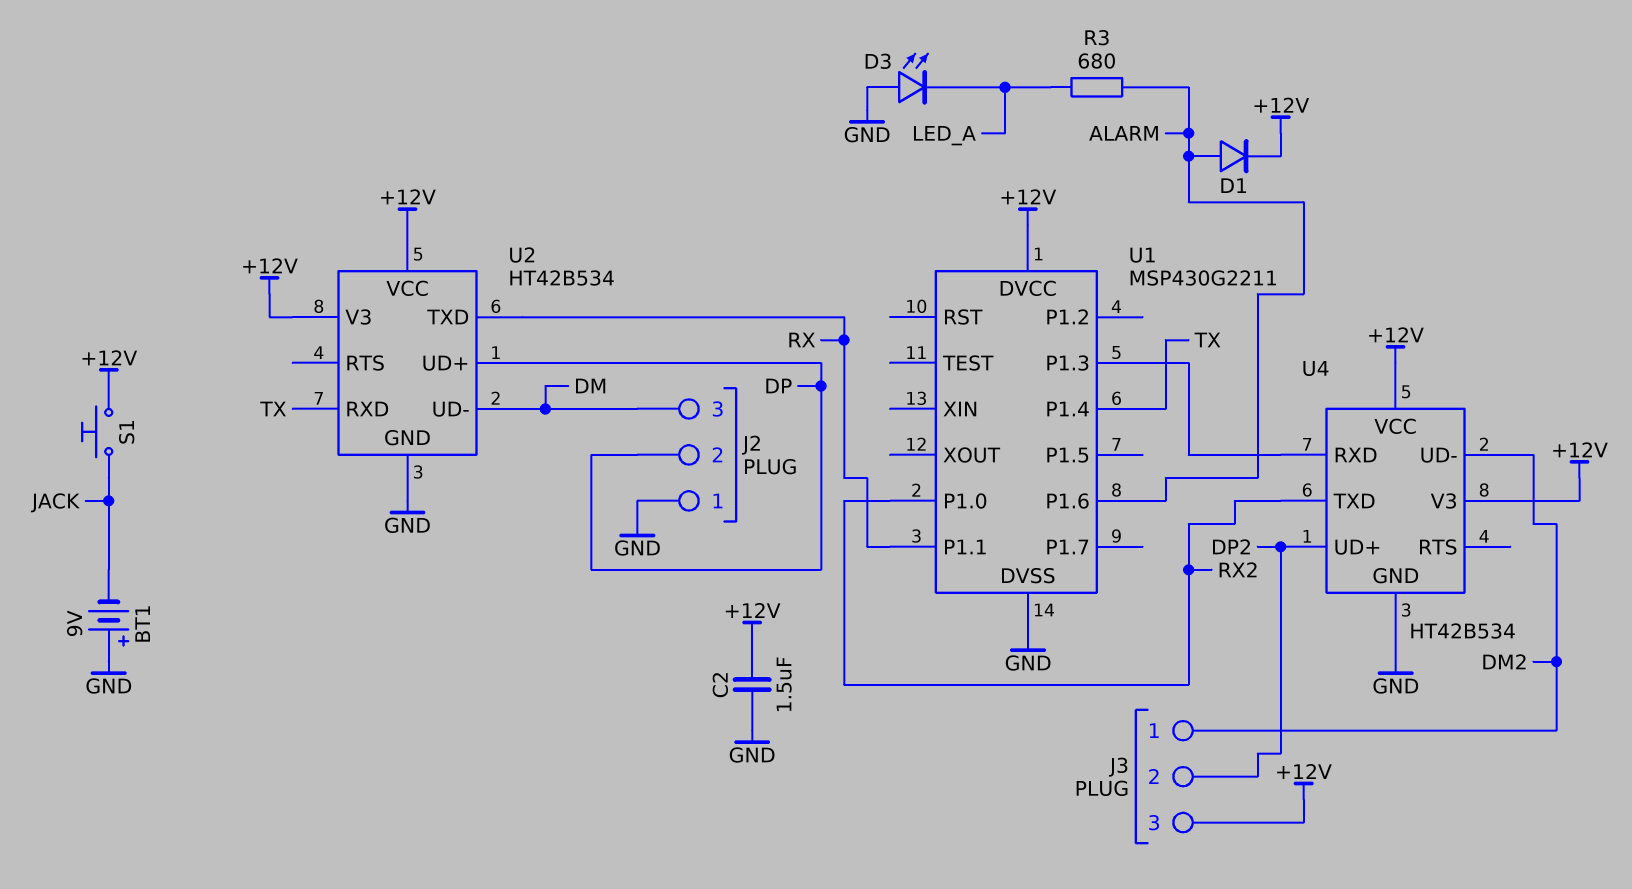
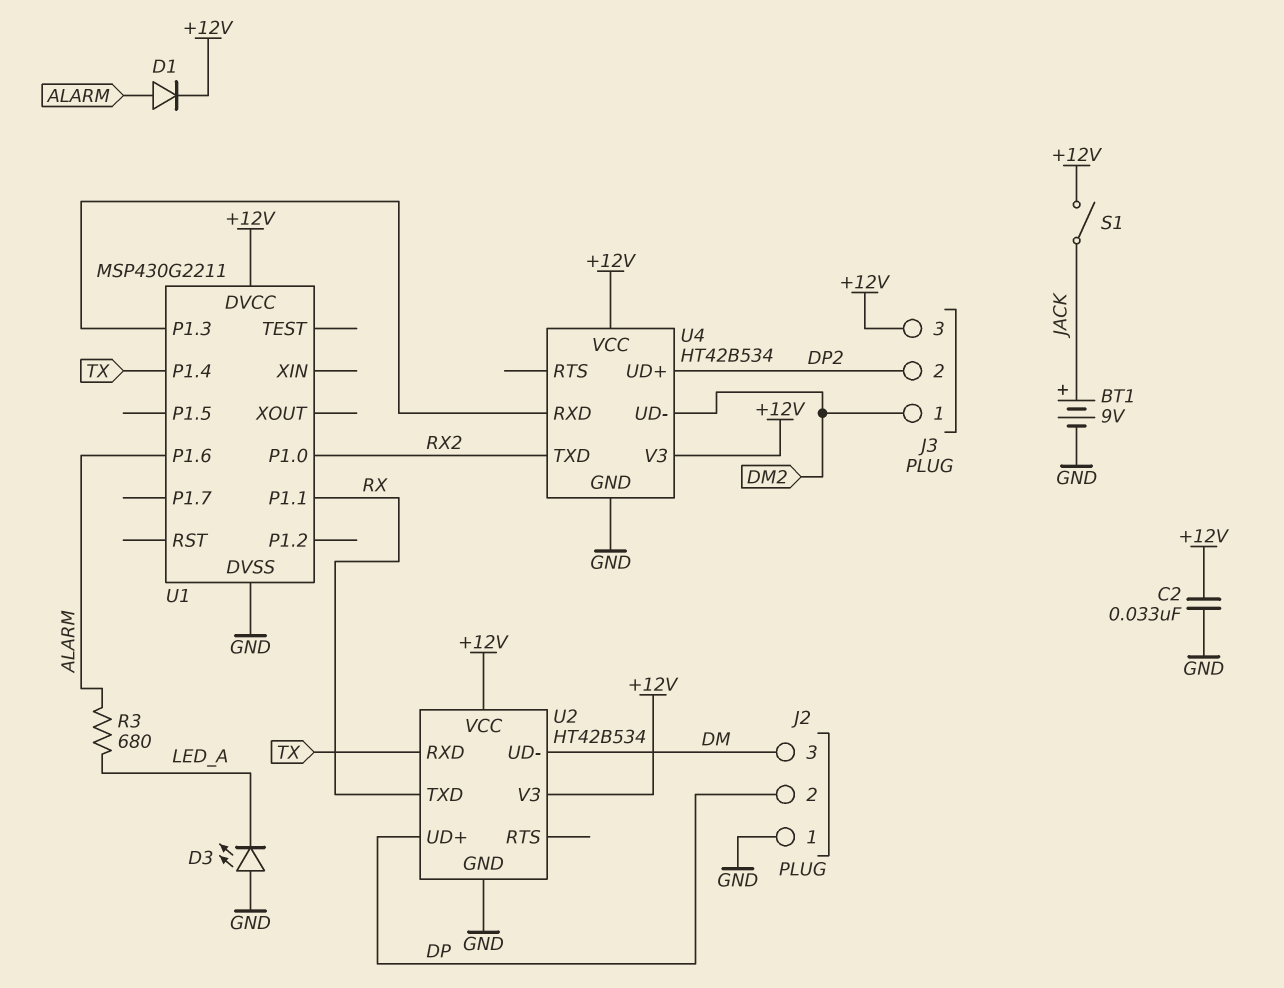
BT1: 9V (plus GND, minus JACK) -> 9V (plus JACK, minus GND)
C2: 1.5uF (+12V, GND) -> 33nF (+12V, GND)
S1: button (+12V, JACK) -> switch (+12V, JACK)

